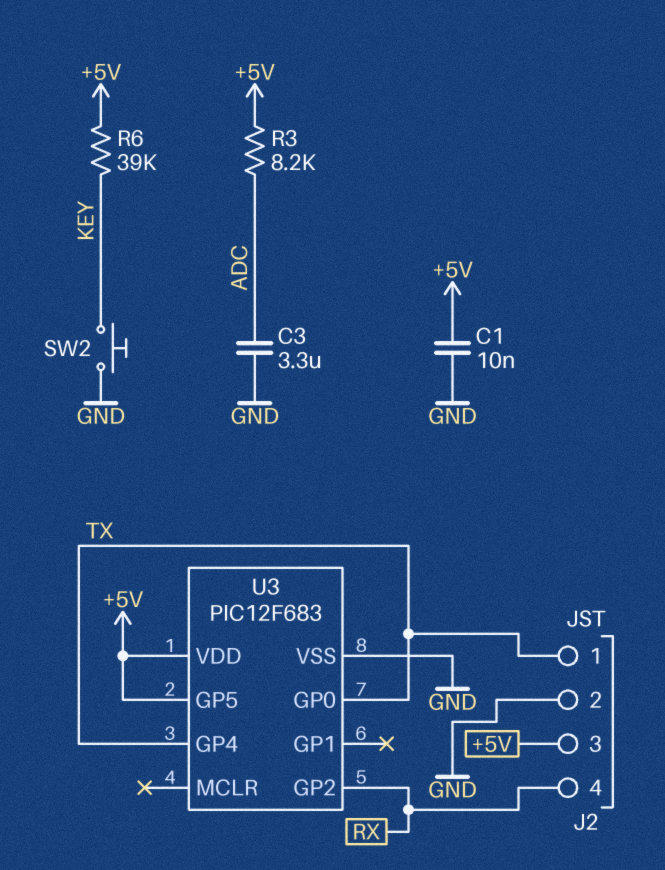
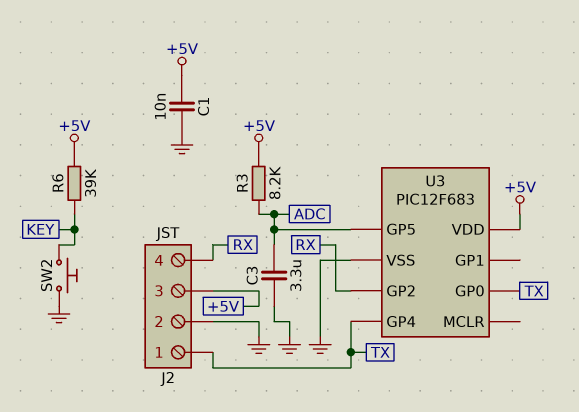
U3 pin GP5: +5V -> ADC

